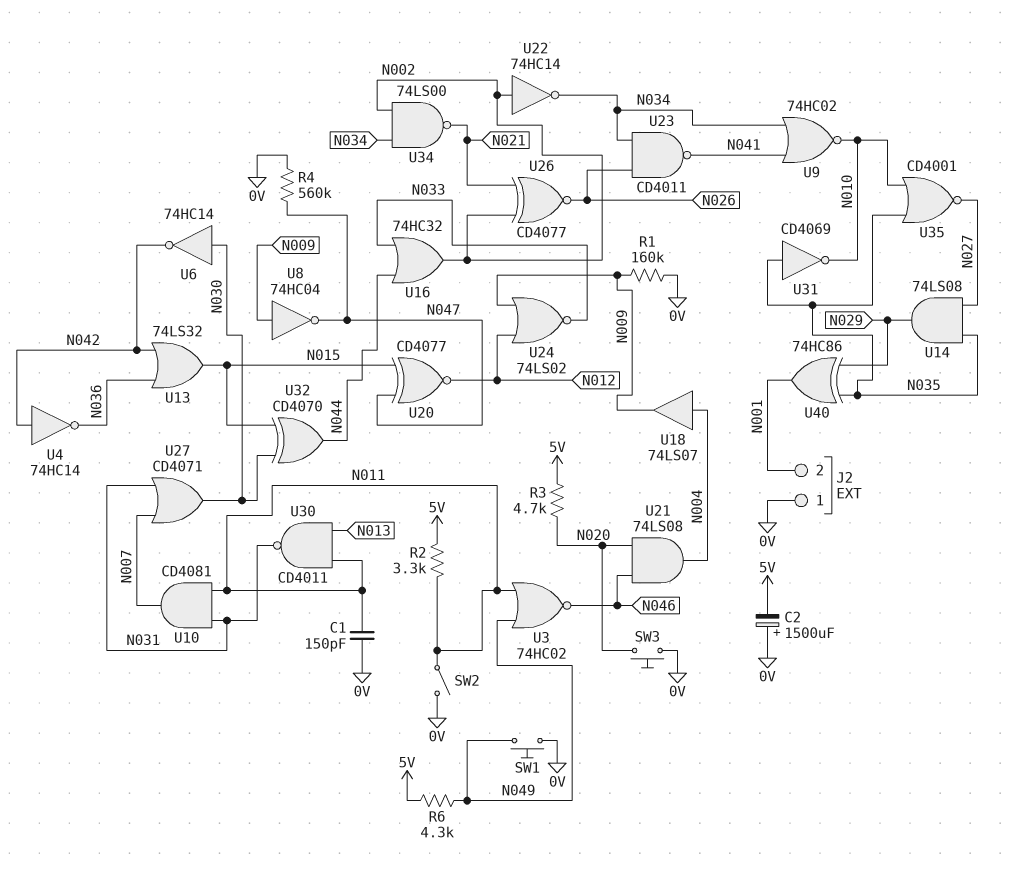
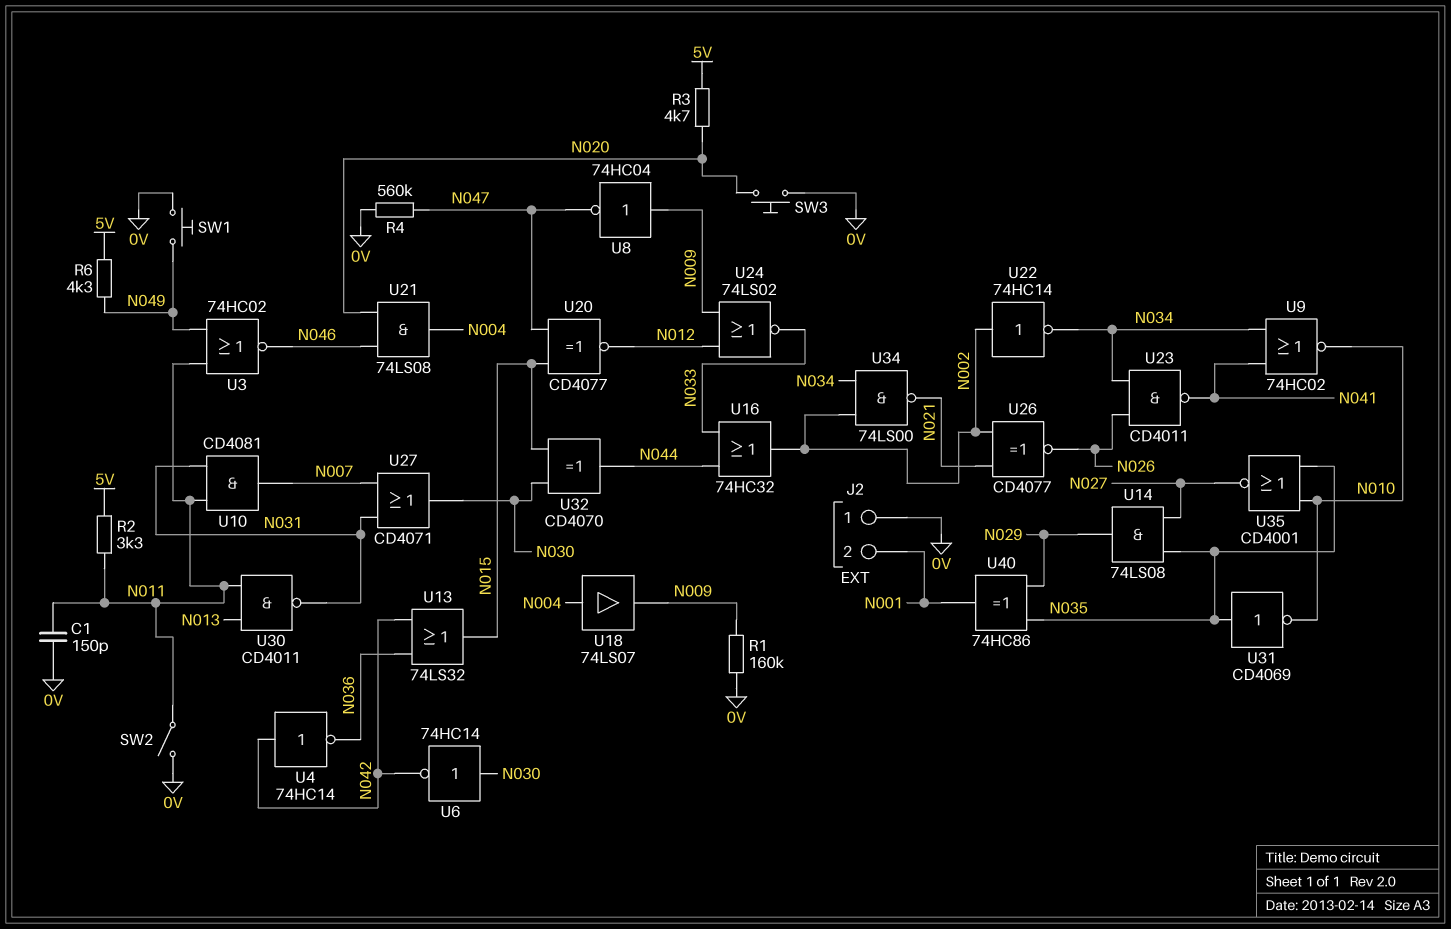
C2: 1500uF (plus 0V, minus 5V) -> none

